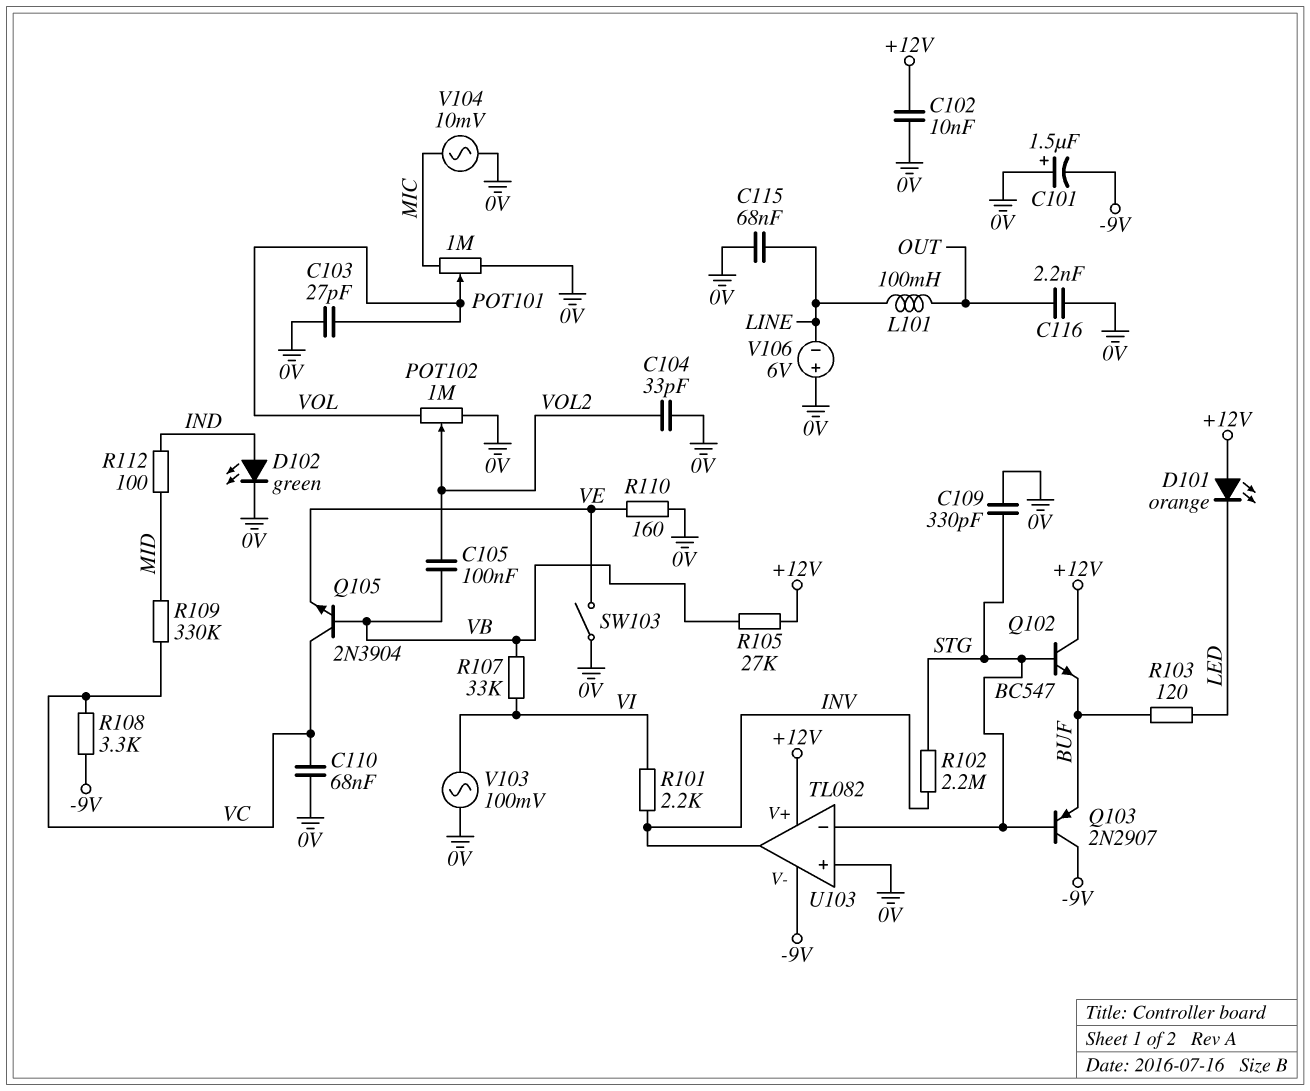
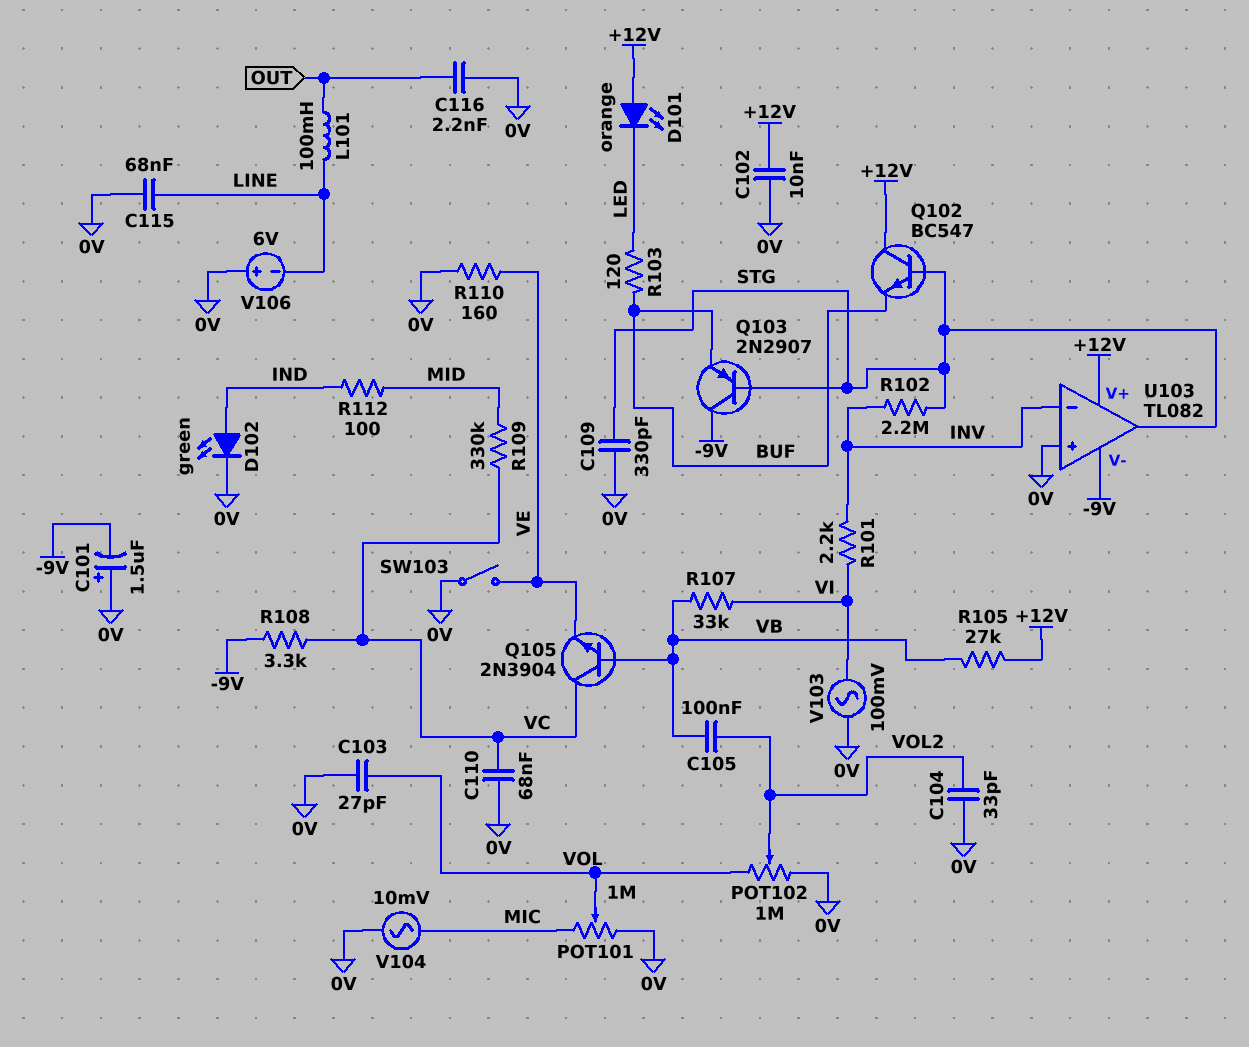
U103 pin in-: STG -> INV
U103 pin out: INV -> STG

